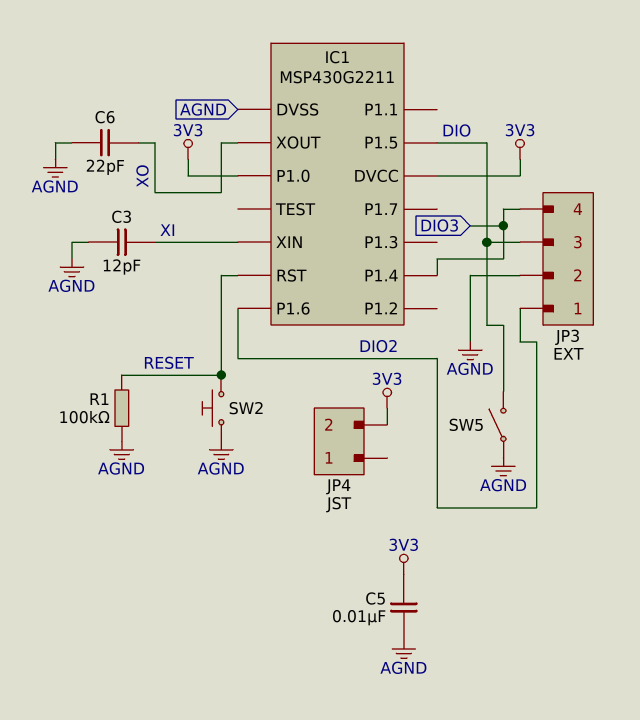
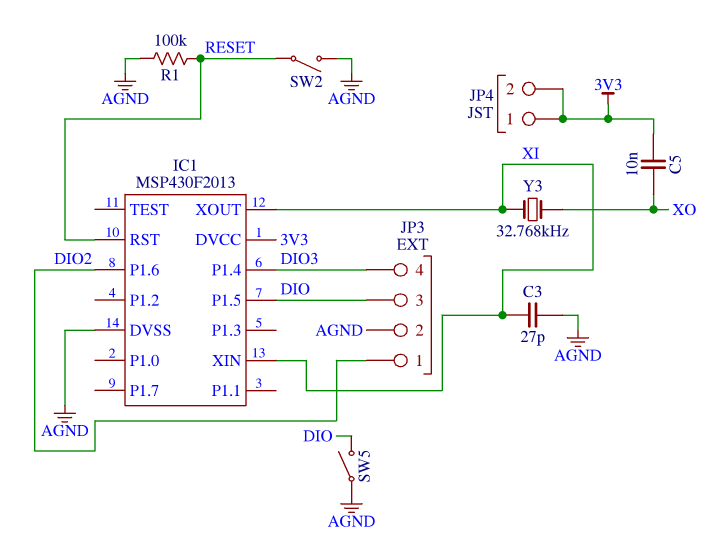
C3: 12pF (AGND, XI) -> 27pF (AGND, XI)
C5: 10nF (3V3, AGND) -> 10nF (3V3, XO)
C6: 22pF (AGND, XO) -> none
IC1: MSP430G2211 -> MSP430F2013
IC1 pin P1.0: 3V3 -> none
IC1 pin XOUT: XO -> XI
JP4 pin 1: none -> 3V3
SW2: button (AGND, RESET) -> switch (AGND, RESET)
Y3: none -> 32.768kHz (XI, XO)

